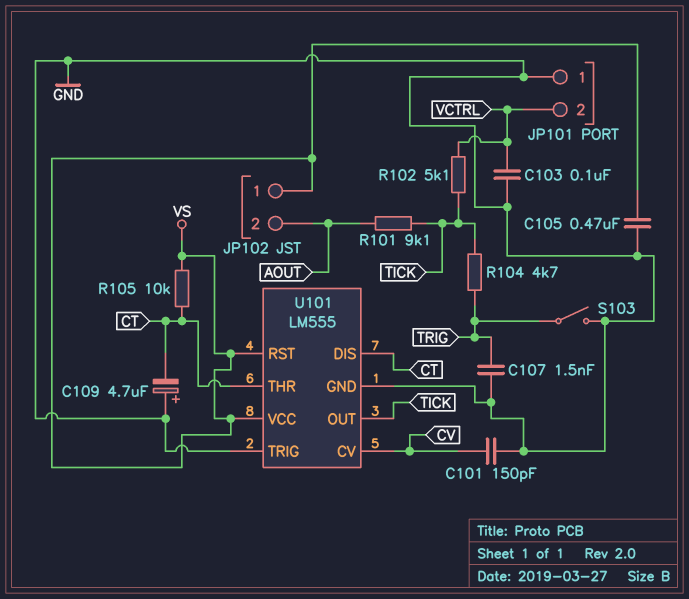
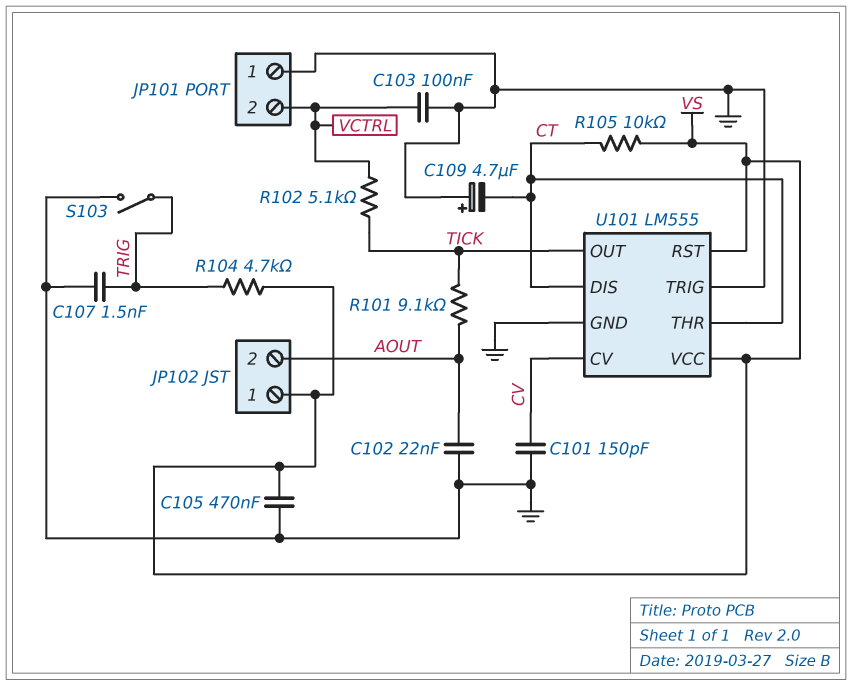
C102: none -> 22nF (AOUT, GND)
R104: 4.7k (TICK, TRIG) -> 4.7k (TRIG, VS)

